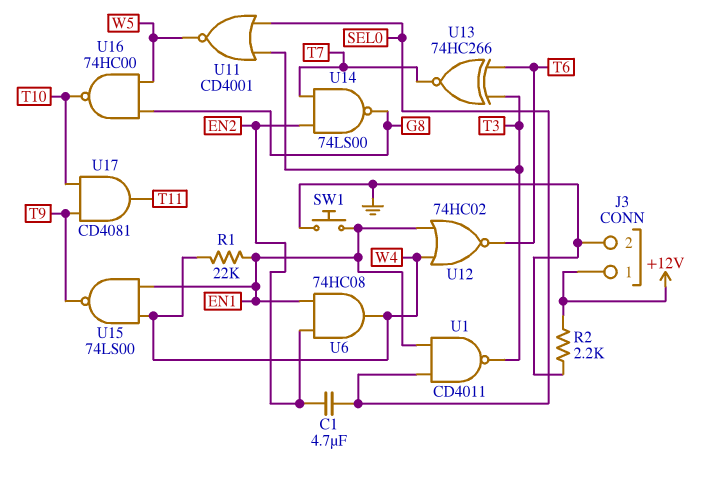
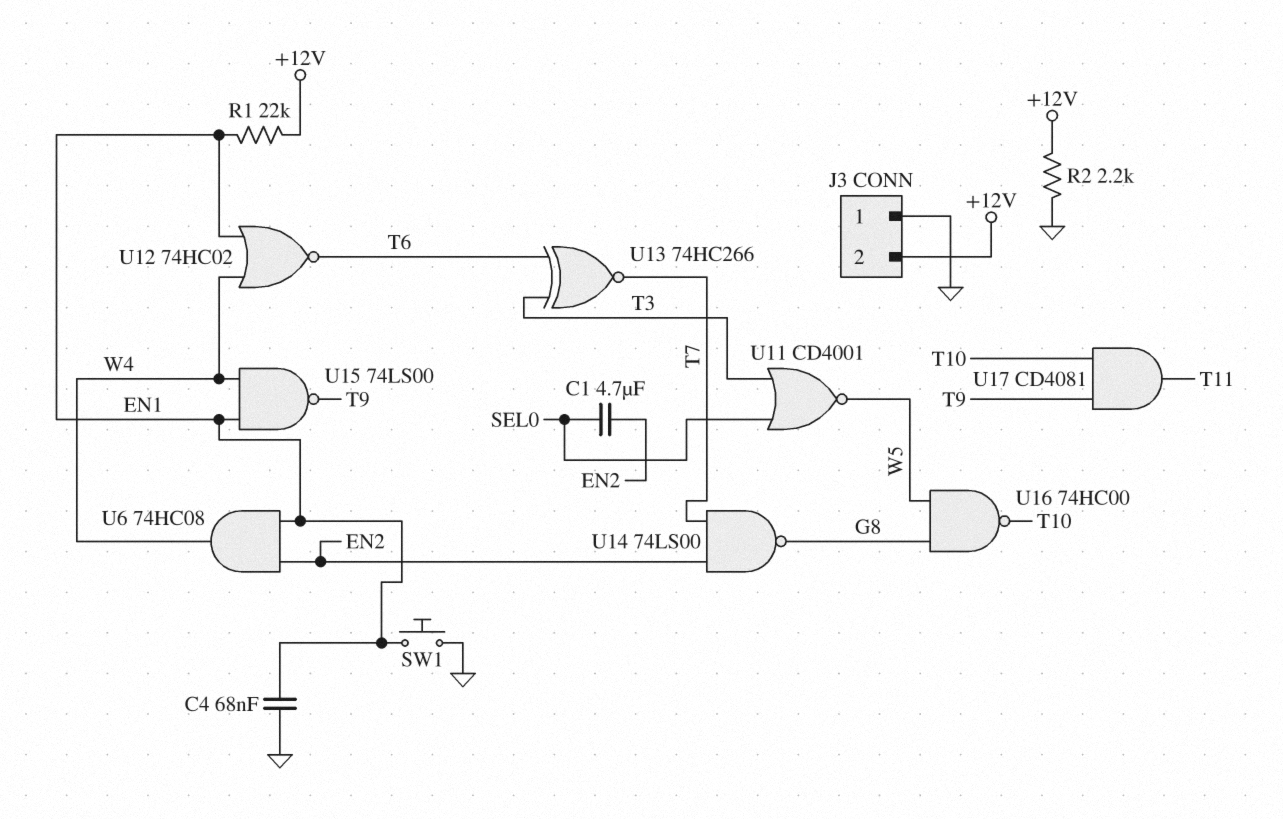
C4: none -> 68nF (EN1, GND)
J3 pin 1: +12V -> GND
J3 pin 2: GND -> +12V
R1: 22k (EN1, W4) -> 22k (+12V, EN1)
U1: NAND CD4011 (in EN1, in SEL0, out T3) -> none

